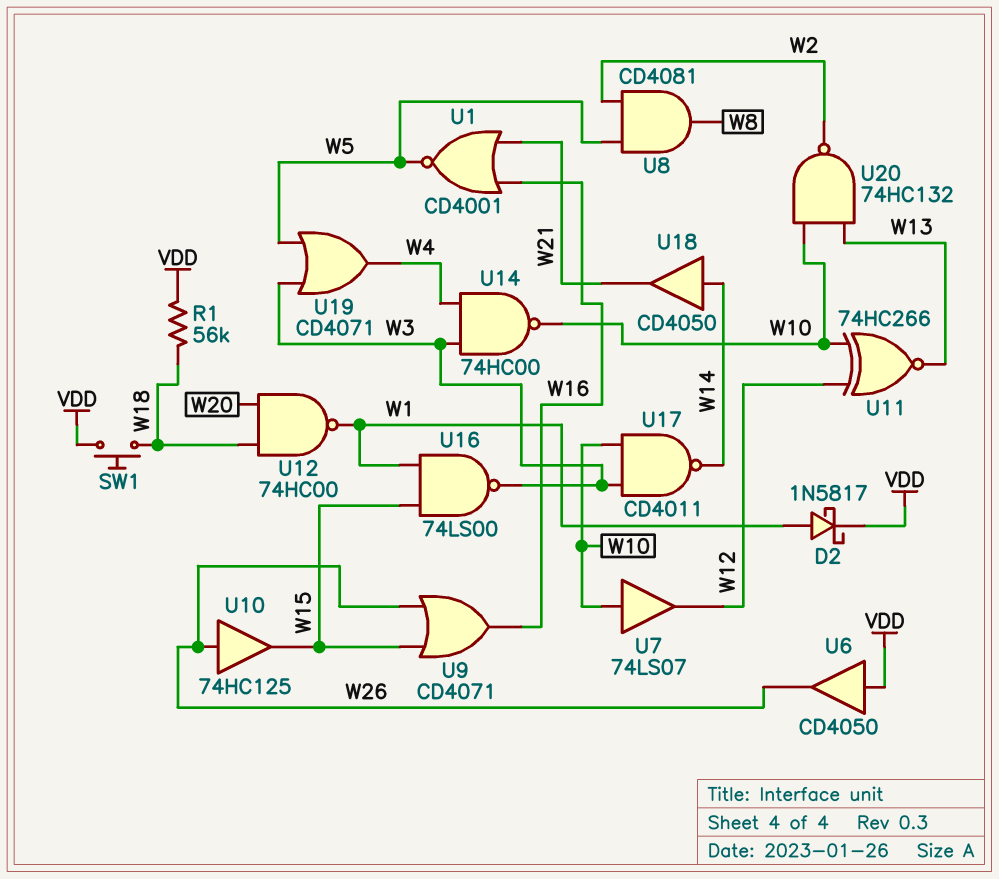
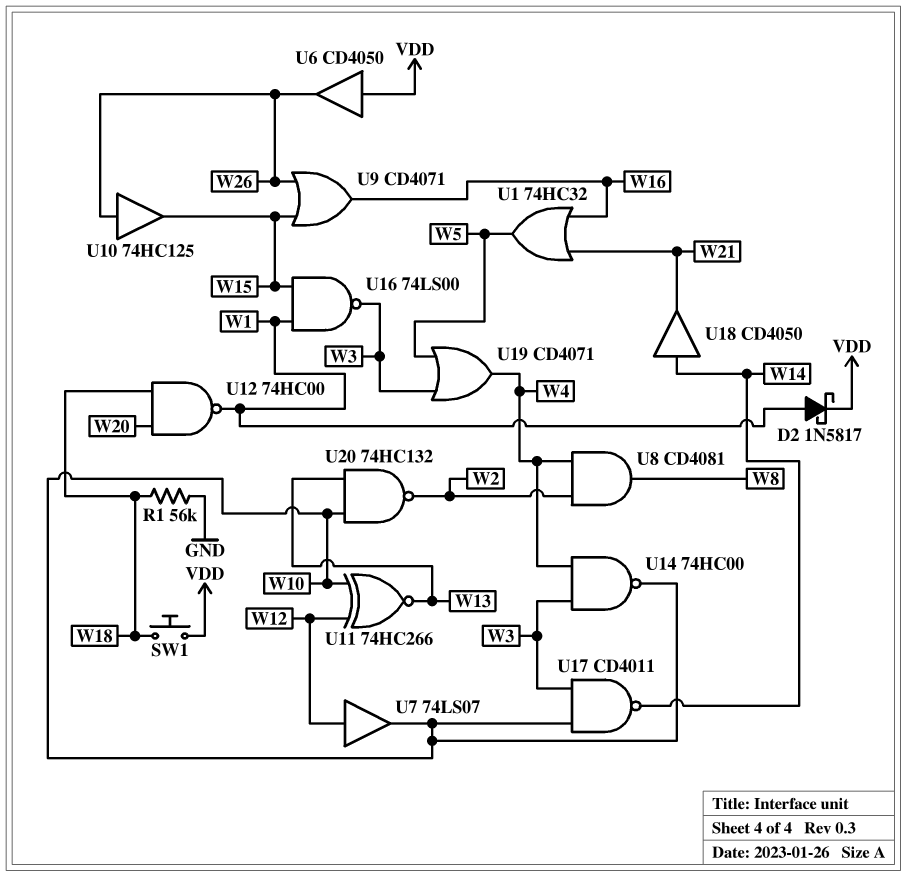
R1: 56k (VDD, W18) -> 56k (GND, W18)
U1: NOR CD4001 (in W16, in W21, out W5) -> OR 74HC32 (in W16, in W21, out W5)
U7: buffer 74LS07 (in W10, out W12) -> buffer 74LS07 (in W12, out W10)
U8: AND CD4081 (in W2, in W5, out W8) -> AND CD4081 (in W2, in W4, out W8)

